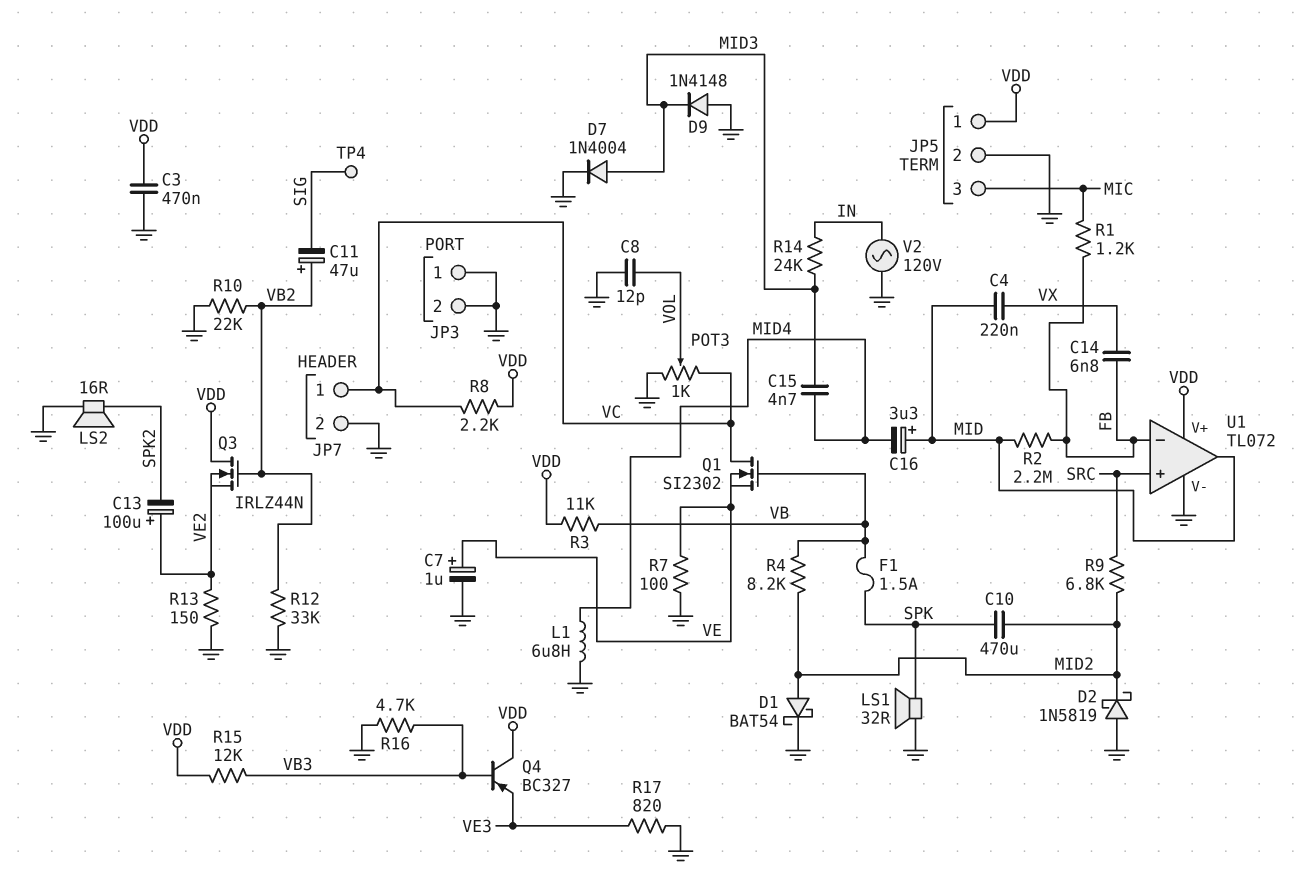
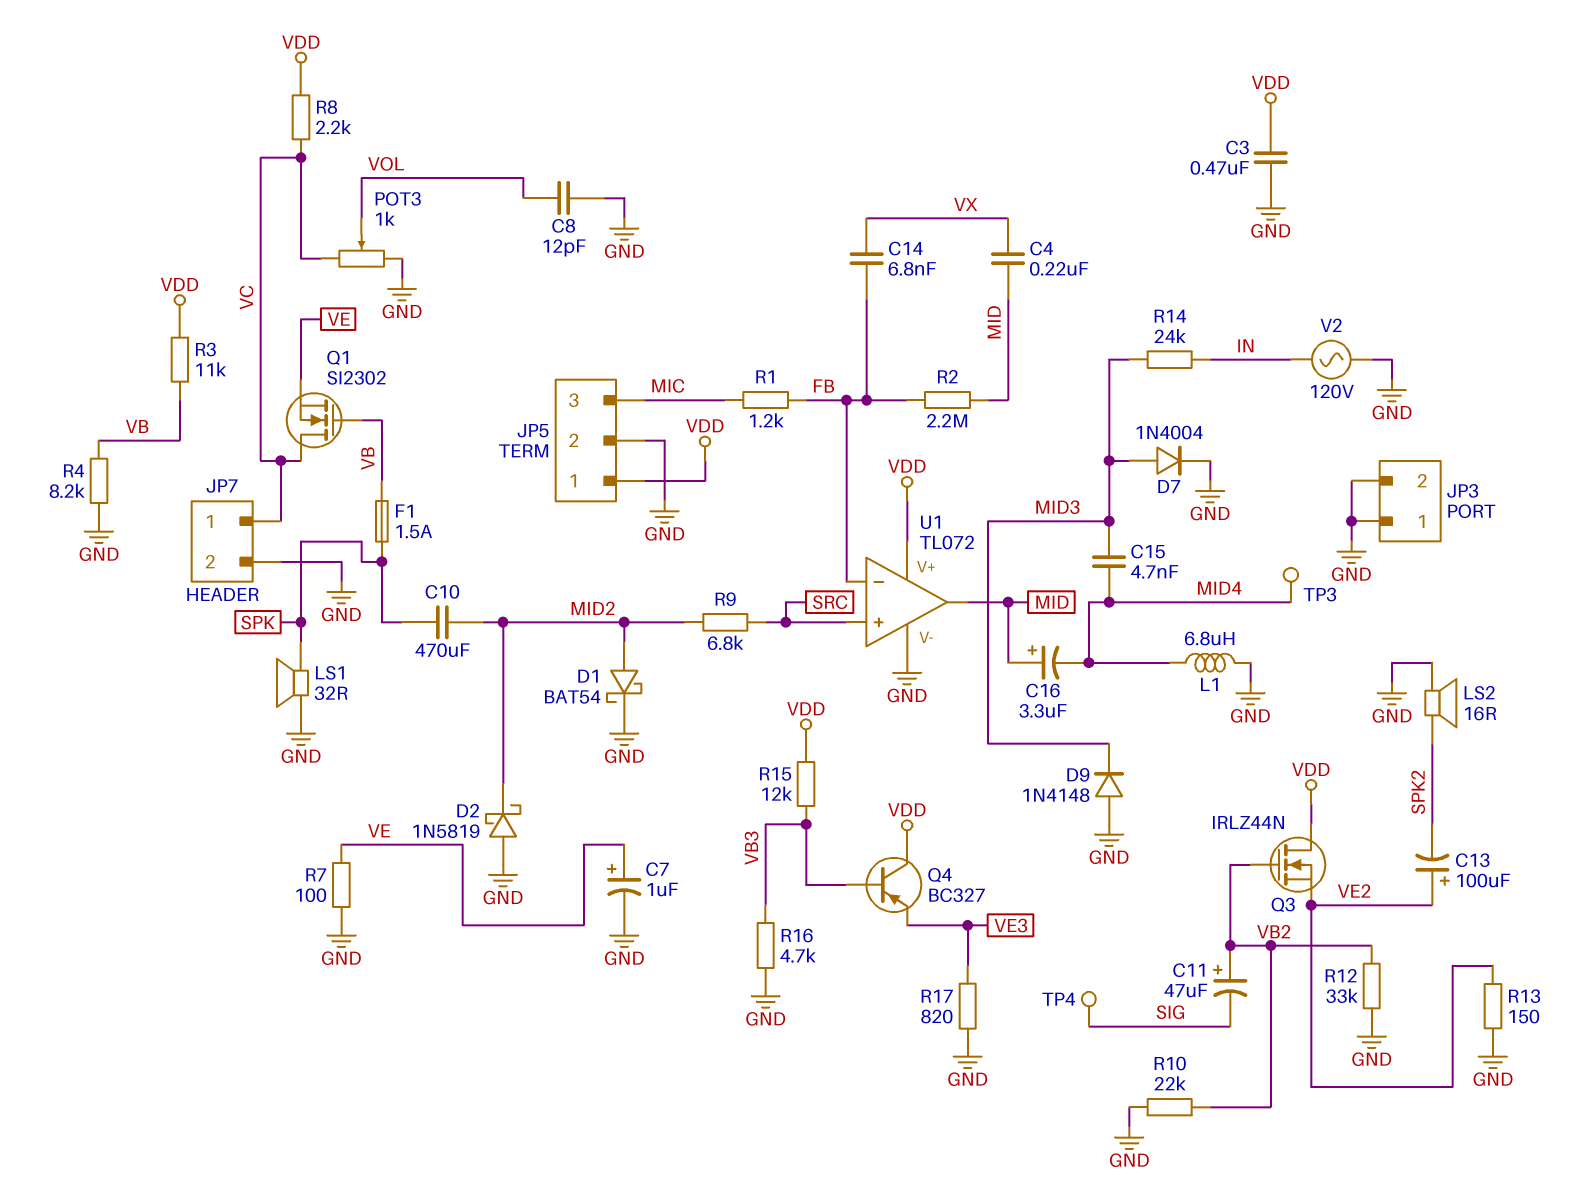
R4: 8.2k (MID2, VB) -> 8.2k (GND, VB)
TP3: none -> test point (MID4)

